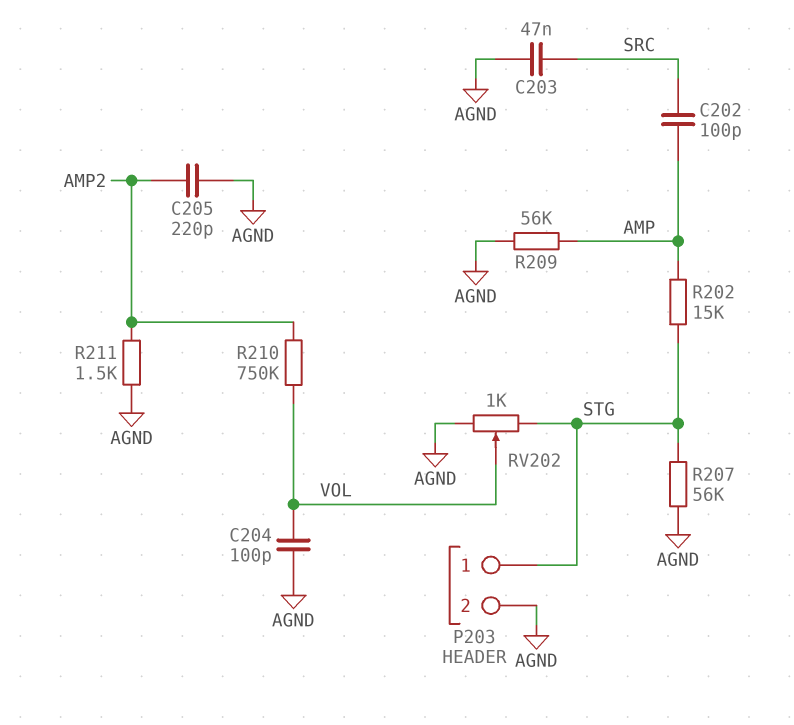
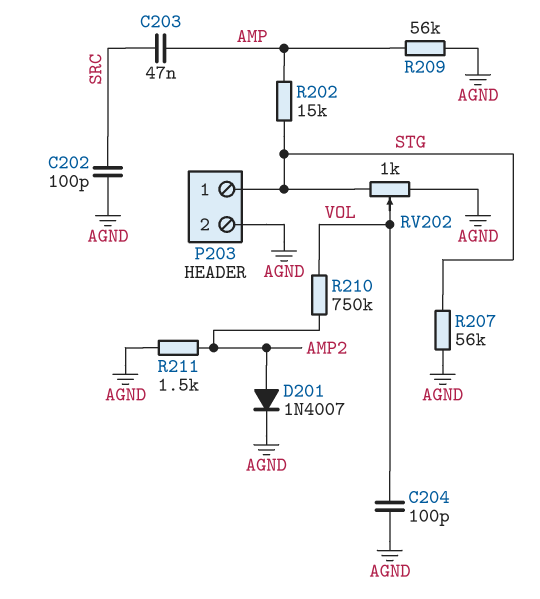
C202: 100pF (AMP, SRC) -> 100pF (AGND, SRC)
C203: 47nF (AGND, SRC) -> 47nF (AMP, SRC)
C205: 220pF (AGND, AMP2) -> none
D201: none -> diode 1N4007 (A AMP2, K AGND)

